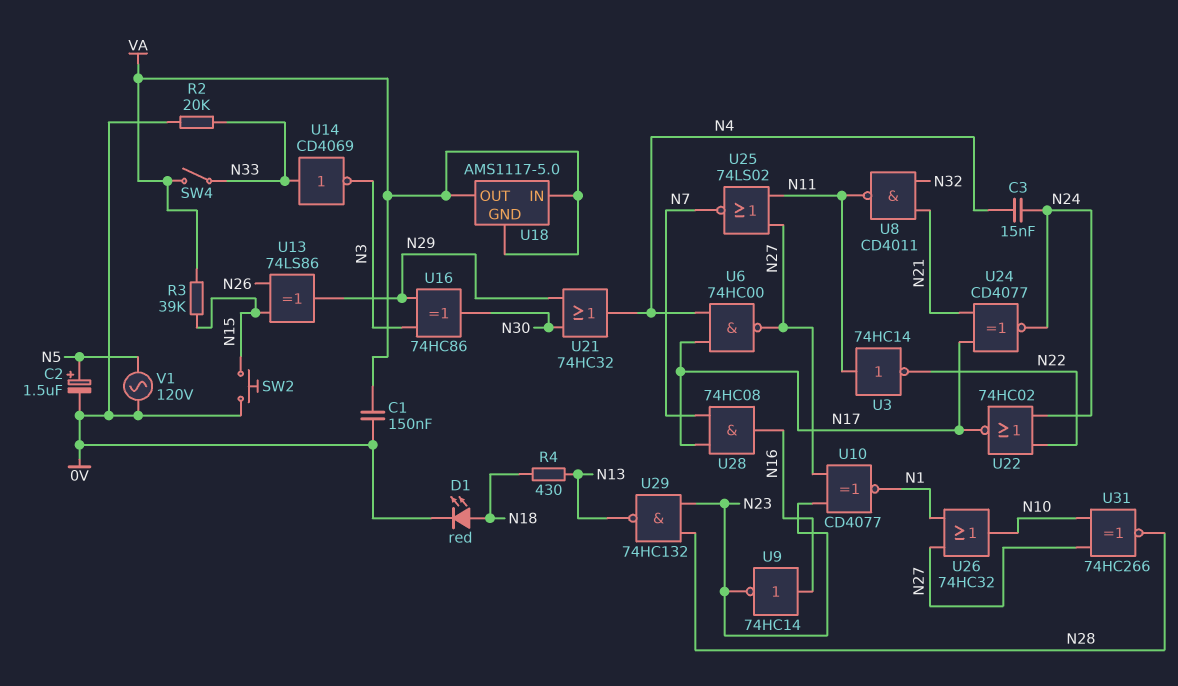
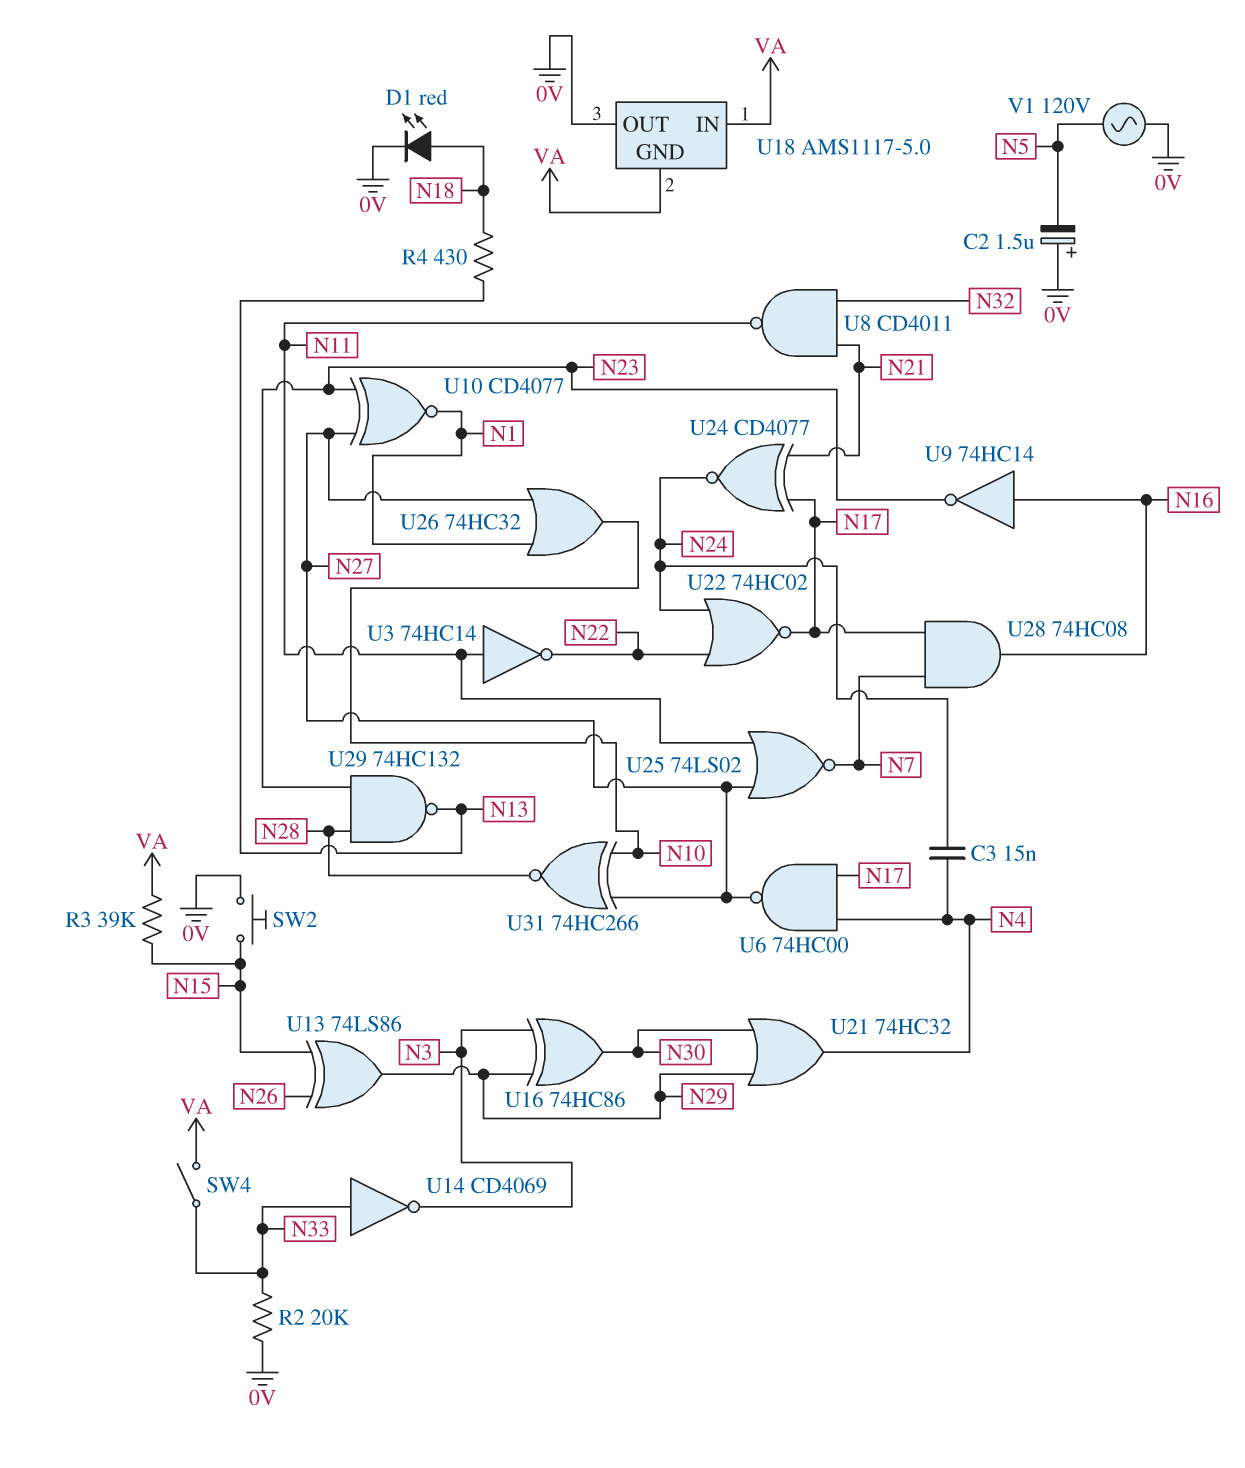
C1: 150nF (0V, VA) -> none
C2: 1.5uF (plus N5, minus 0V) -> 1.5uF (plus 0V, minus N5)
U18 pin OUT: VA -> 0V

